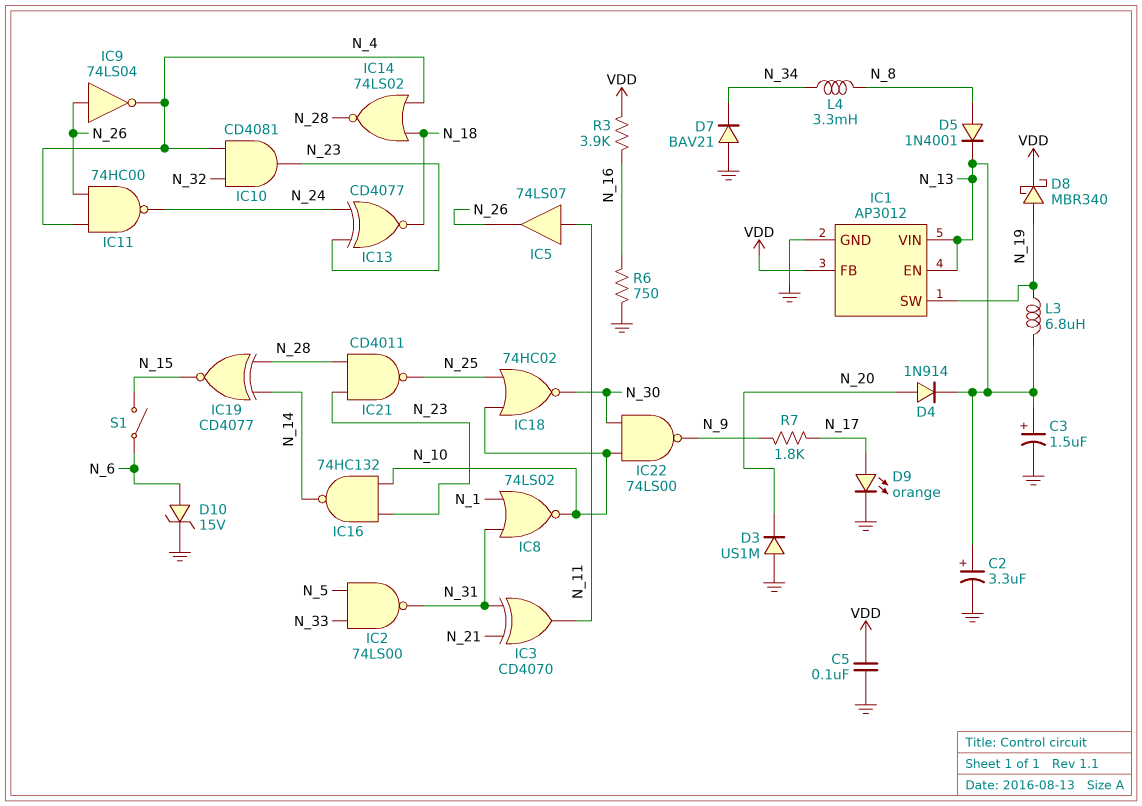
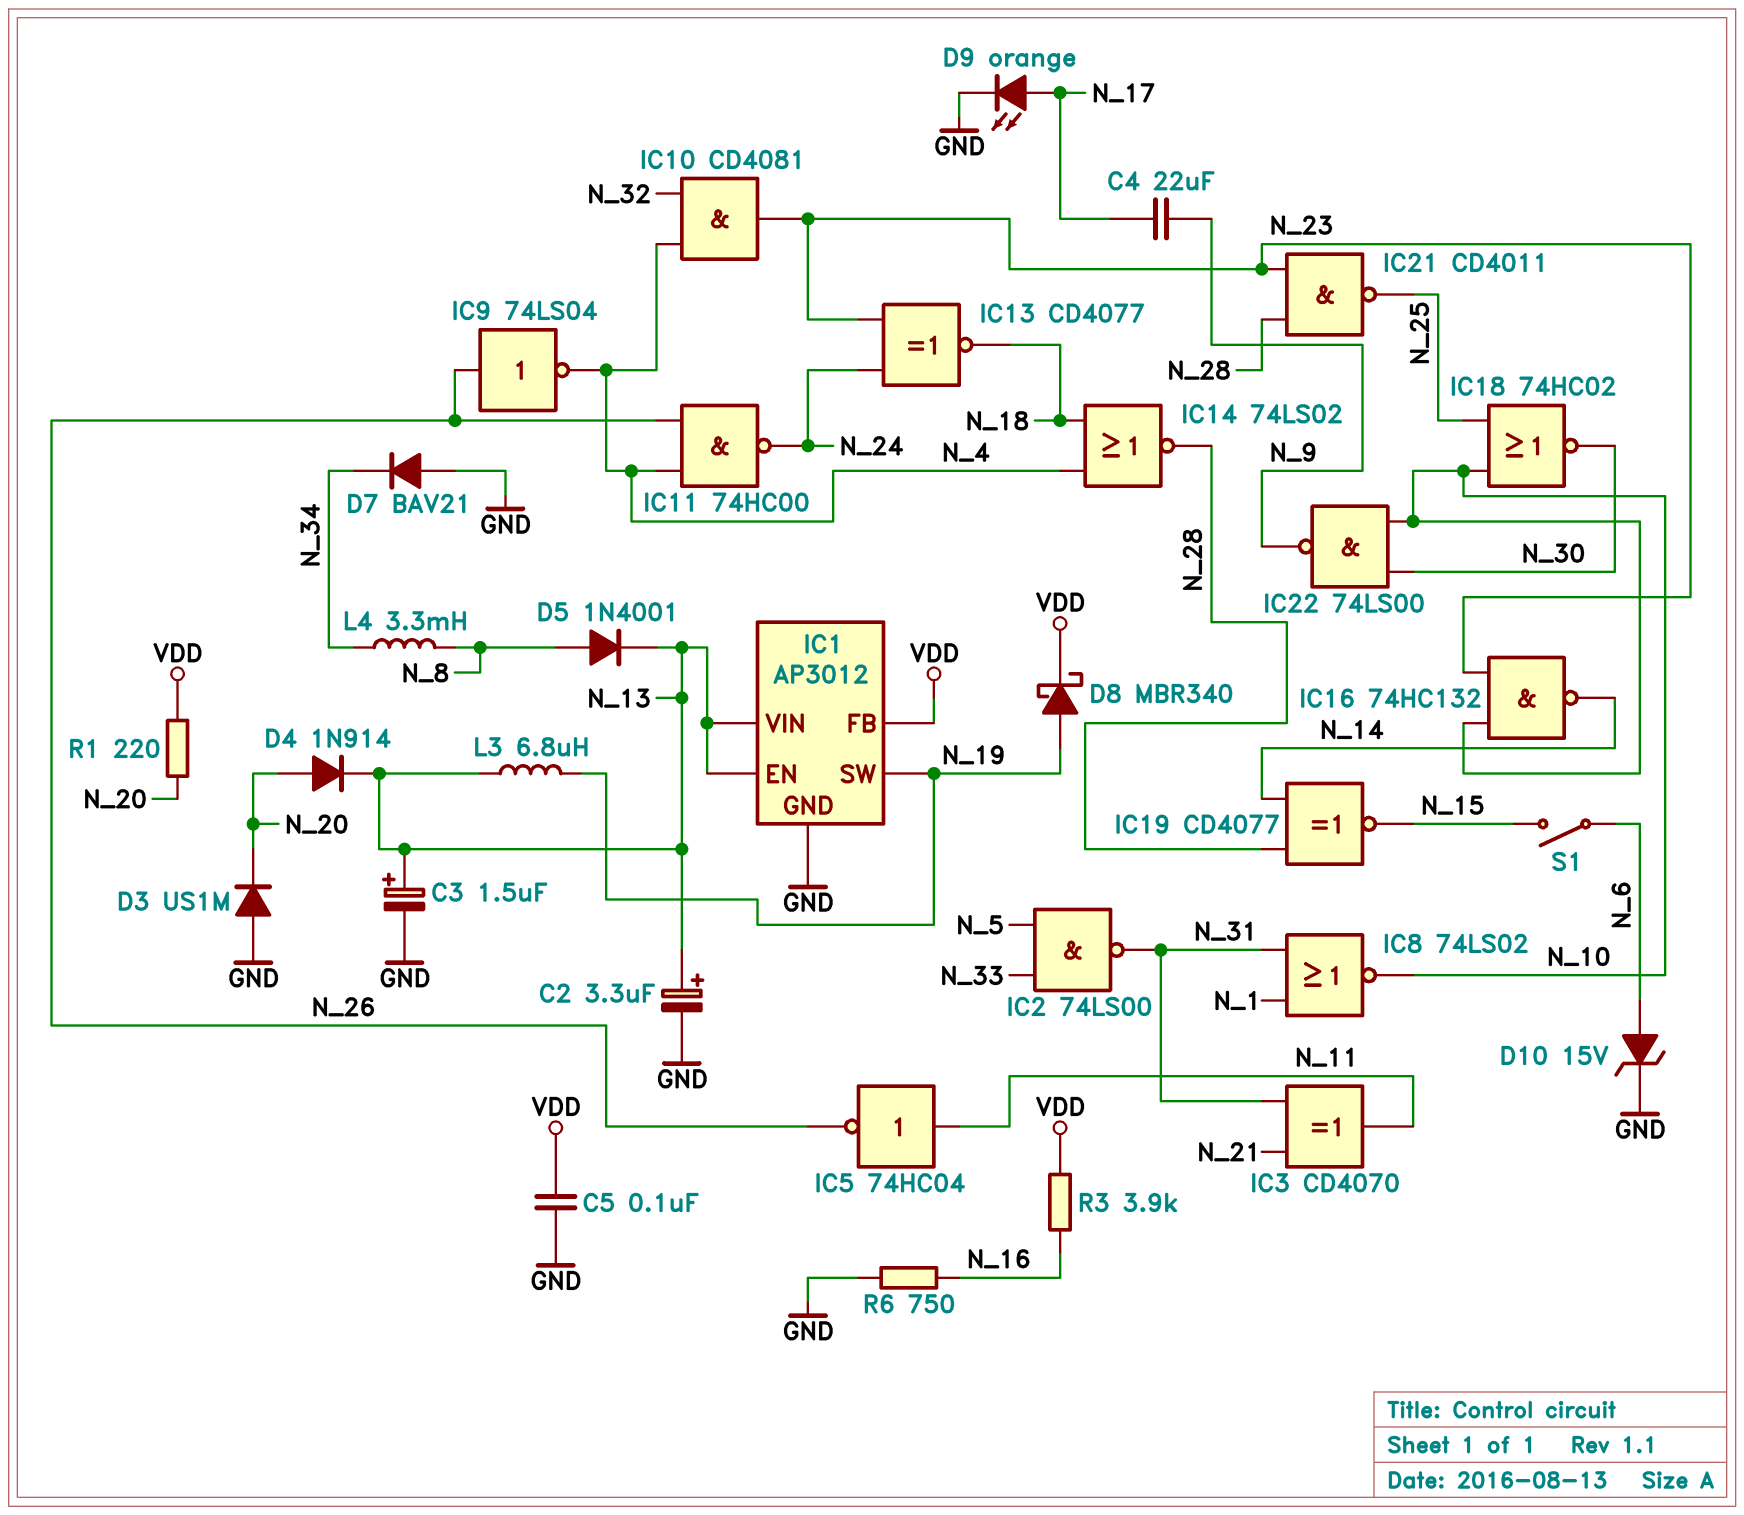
C4: none -> 22uF (N_9, N_17)
IC5: buffer 74LS07 (in N_11, out N_26) -> NOT 74HC04 (in N_11, out N_26)
R1: none -> 220 (N_20, VDD)
R7: 1.8k (N_9, N_17) -> none

